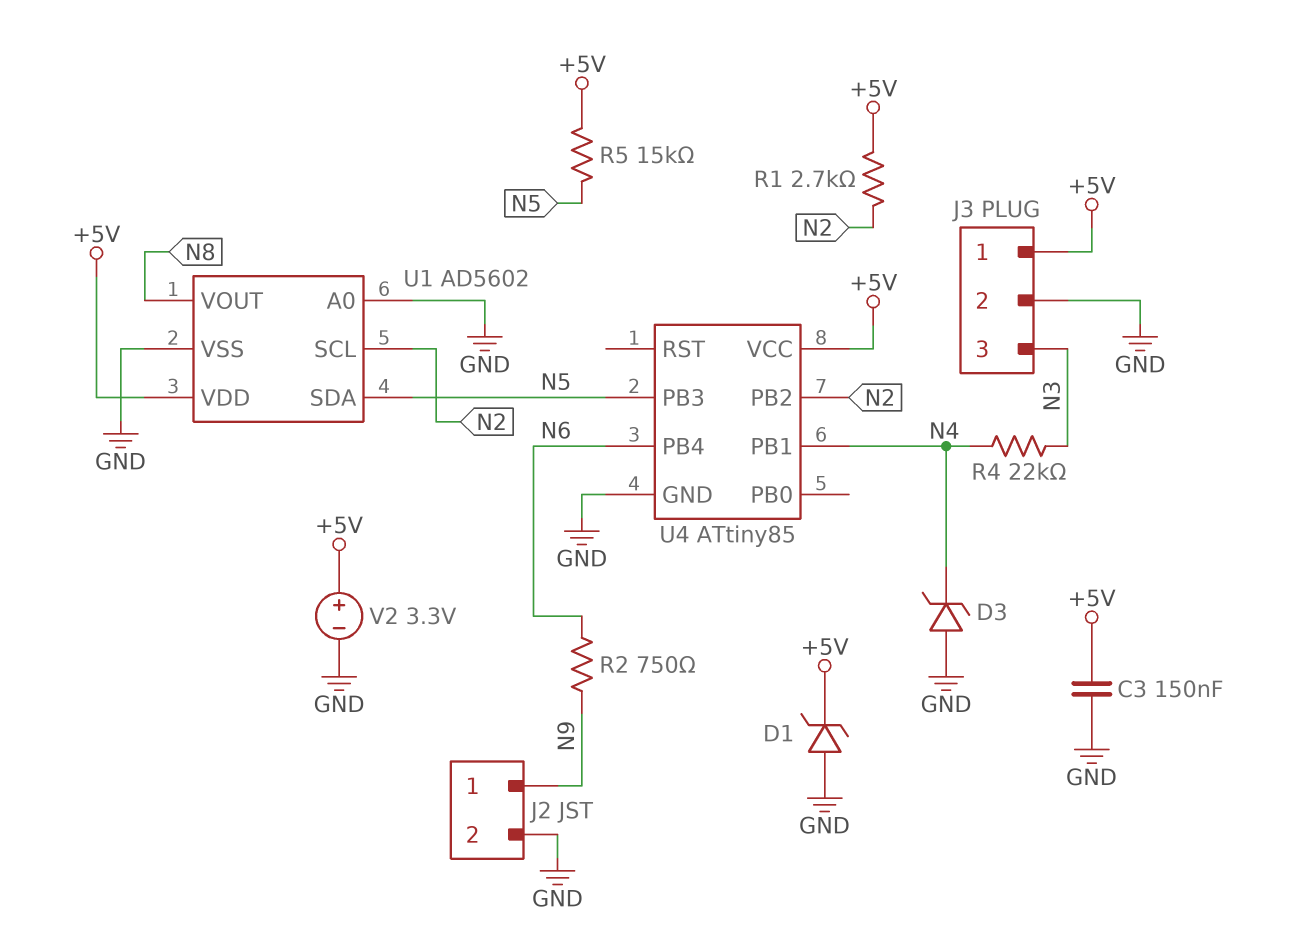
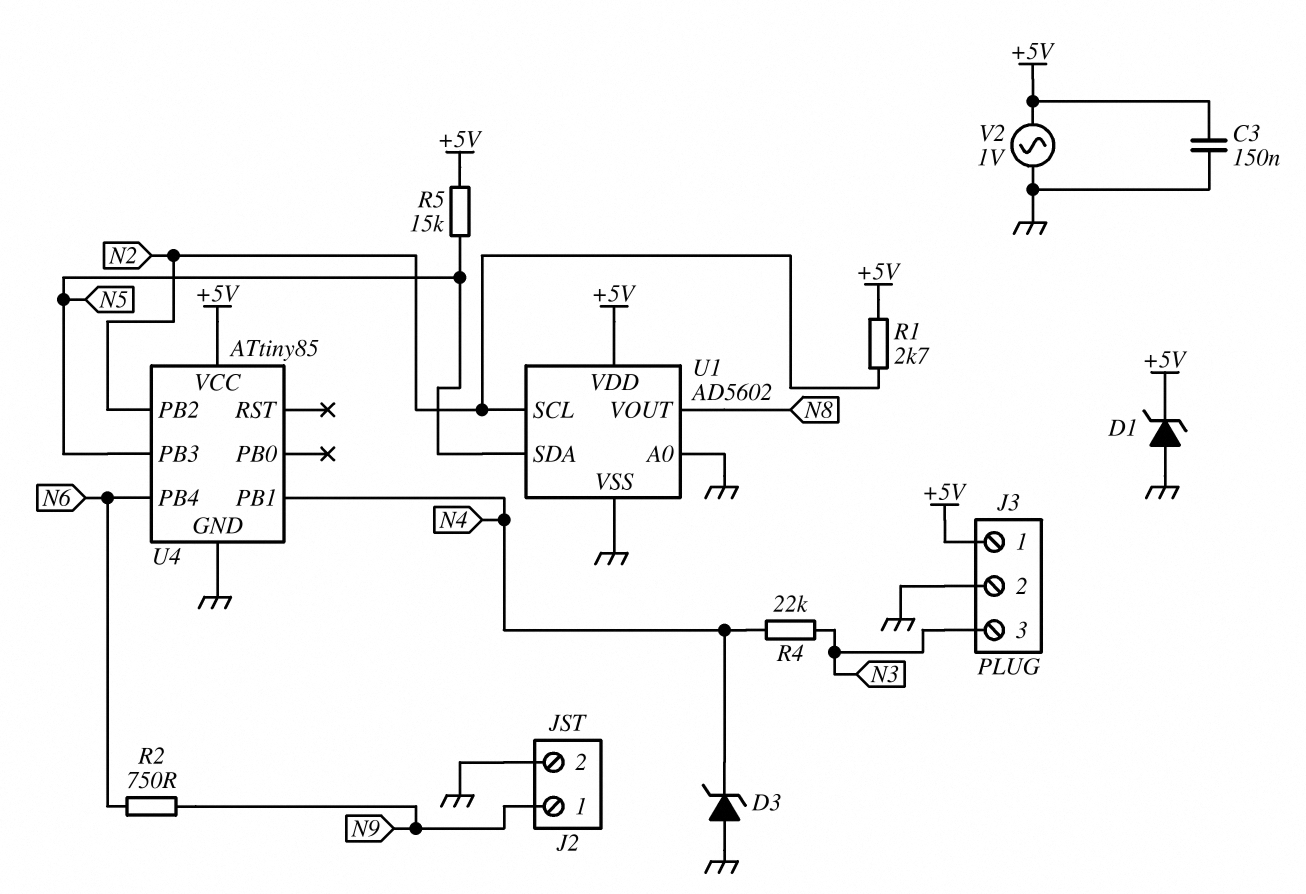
V2: 3.3V (plus +5V, minus GND) -> AC 1V (+5V, GND)

